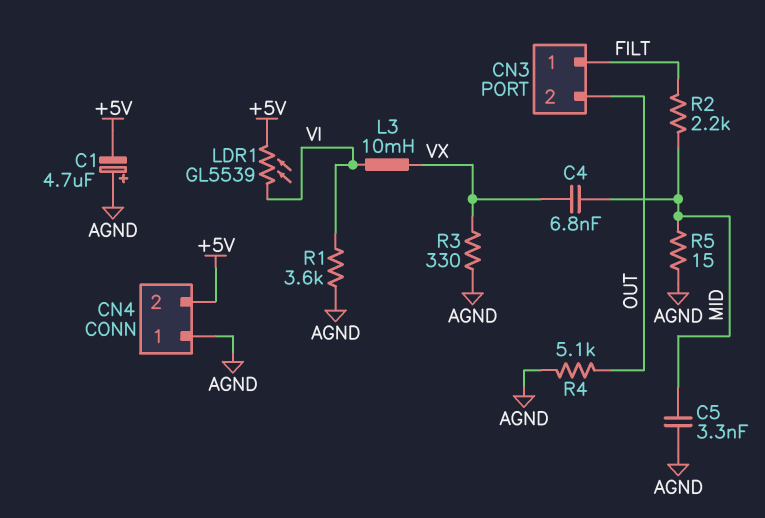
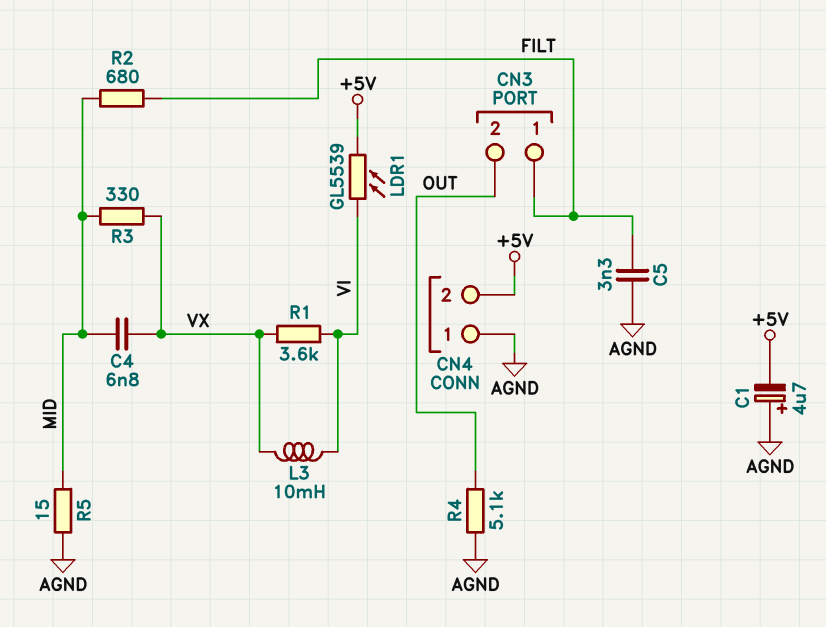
C5: 3.3nF (AGND, MID) -> 3.3nF (AGND, FILT)
R1: 3.6k (AGND, VI) -> 3.6k (VI, VX)
R2: 2.2k (FILT, MID) -> 680 (FILT, MID)
R3: 330 (AGND, VX) -> 330 (MID, VX)

